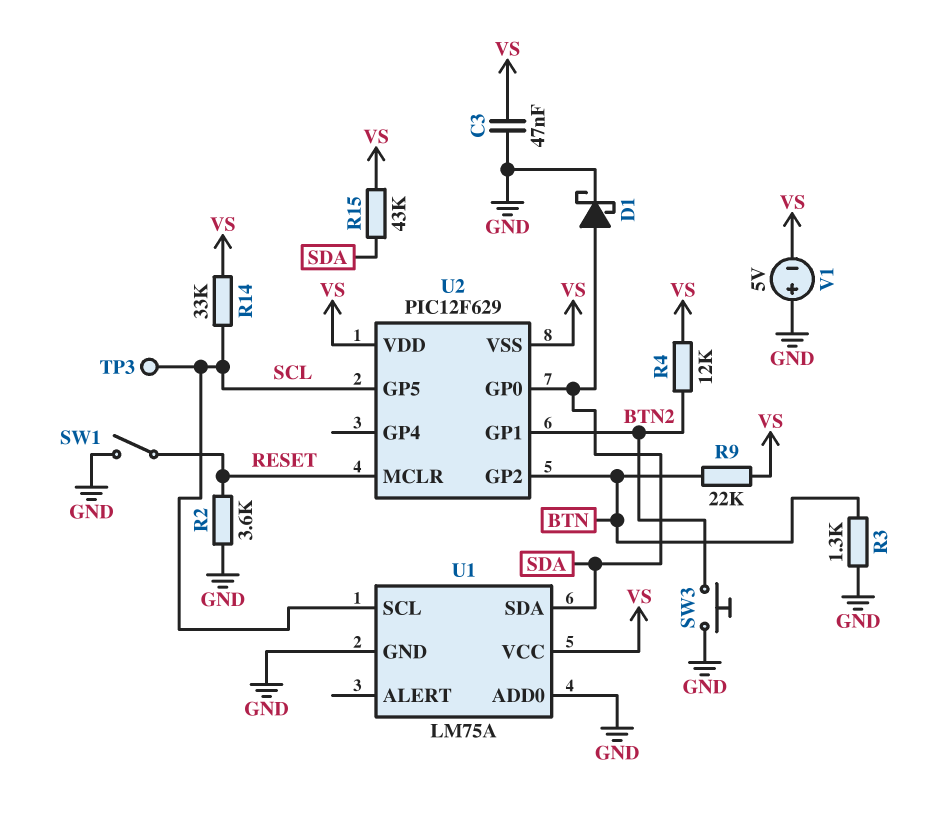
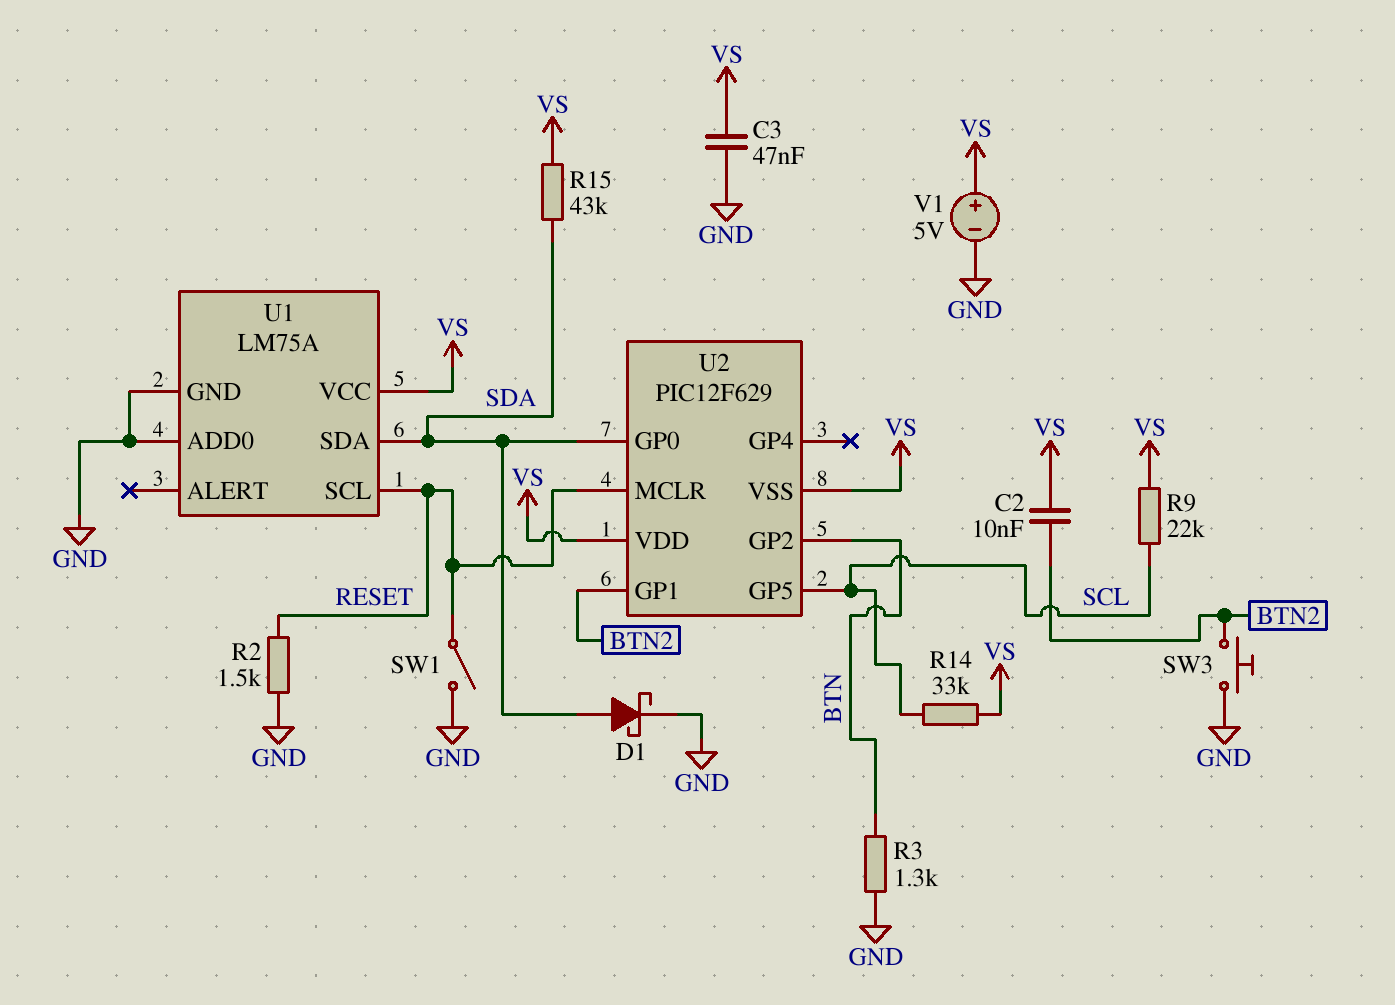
C2: none -> 10nF (BTN2, VS)
R2: 3.6k (GND, RESET) -> 1.5k (GND, RESET)
R4: 12k (BTN2, VS) -> none
R9: 22k (BTN, VS) -> 22k (SCL, VS)
TP3: test point (SCL) -> none
U1 pin SCL: SCL -> RESET
V1: 5V (plus GND, minus VS) -> 5V (plus VS, minus GND)

